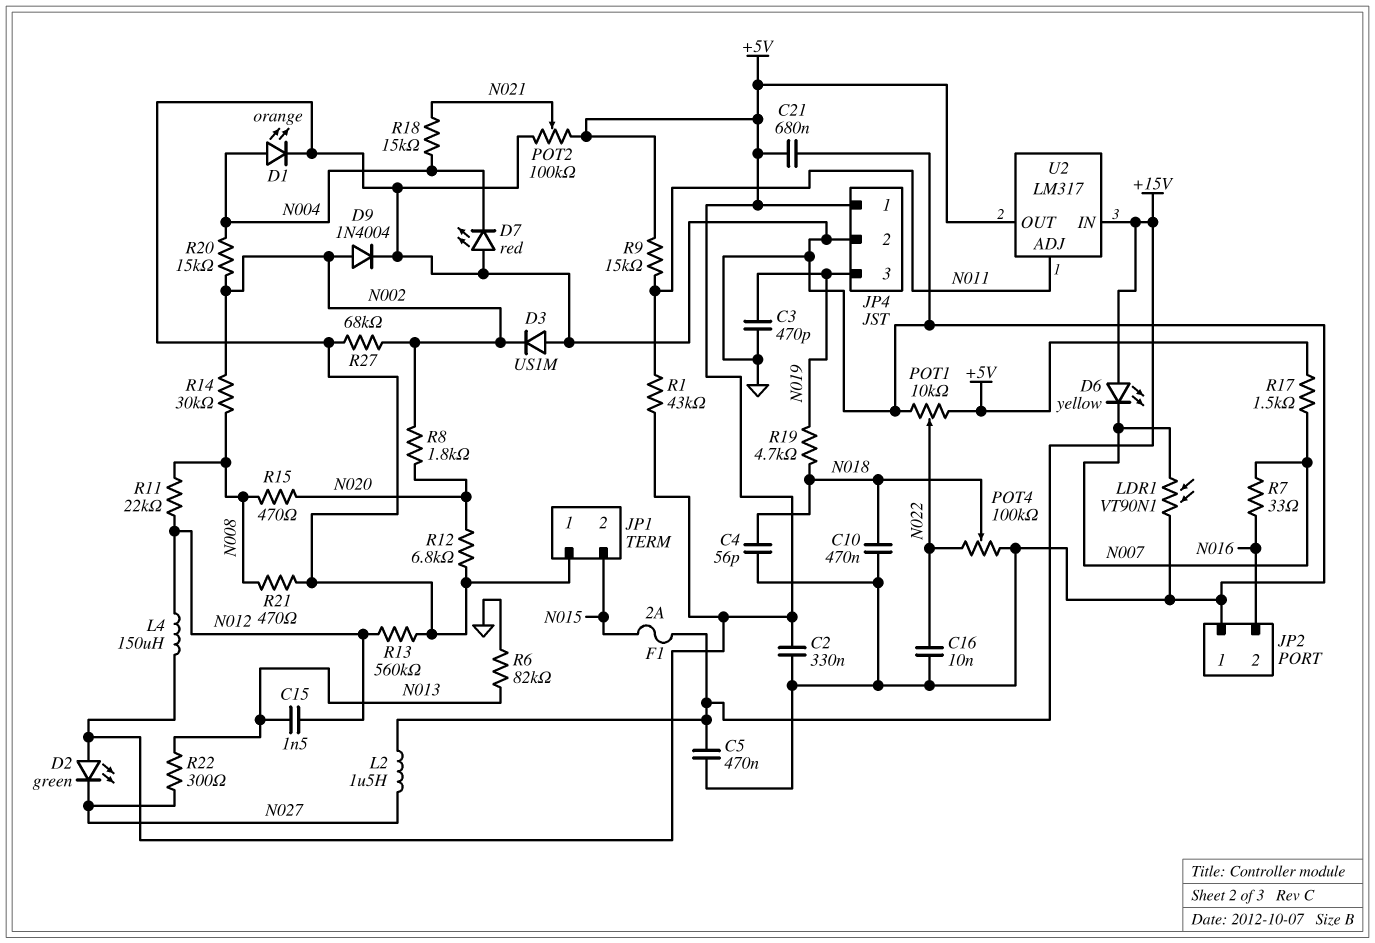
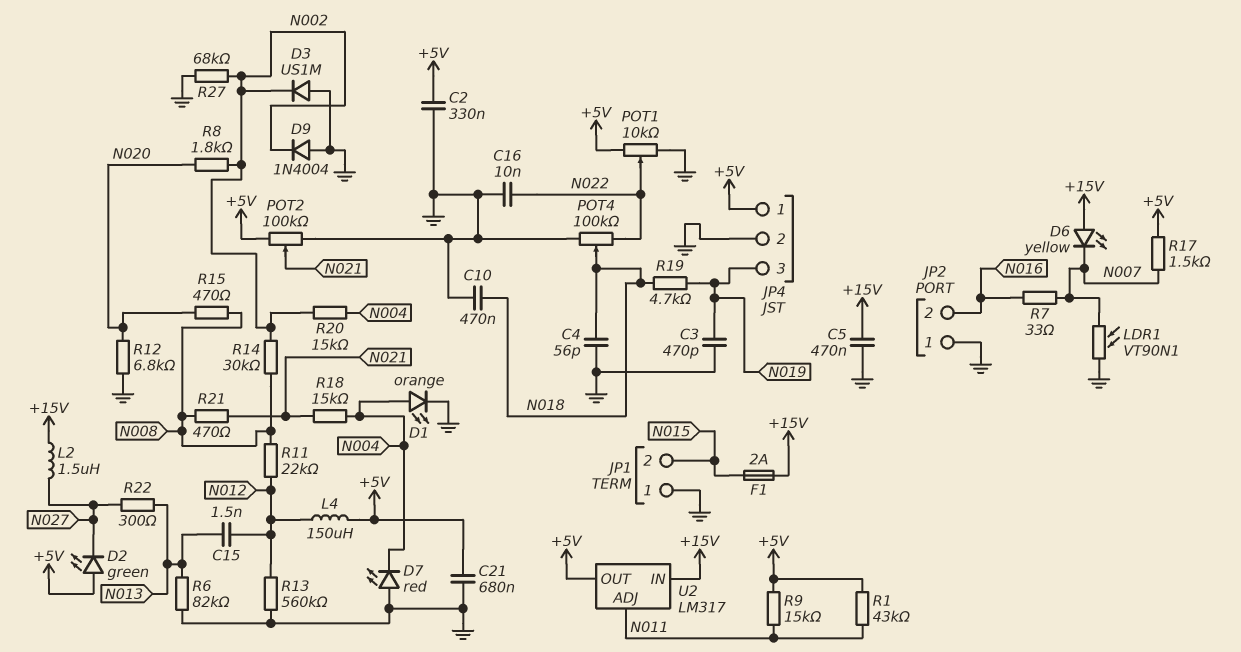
D9: diode 1N4004 (A N002, K GND) -> diode 1N4004 (A GND, K N002)
R21: 470 (GND, N008) -> 470 (N008, N021)

